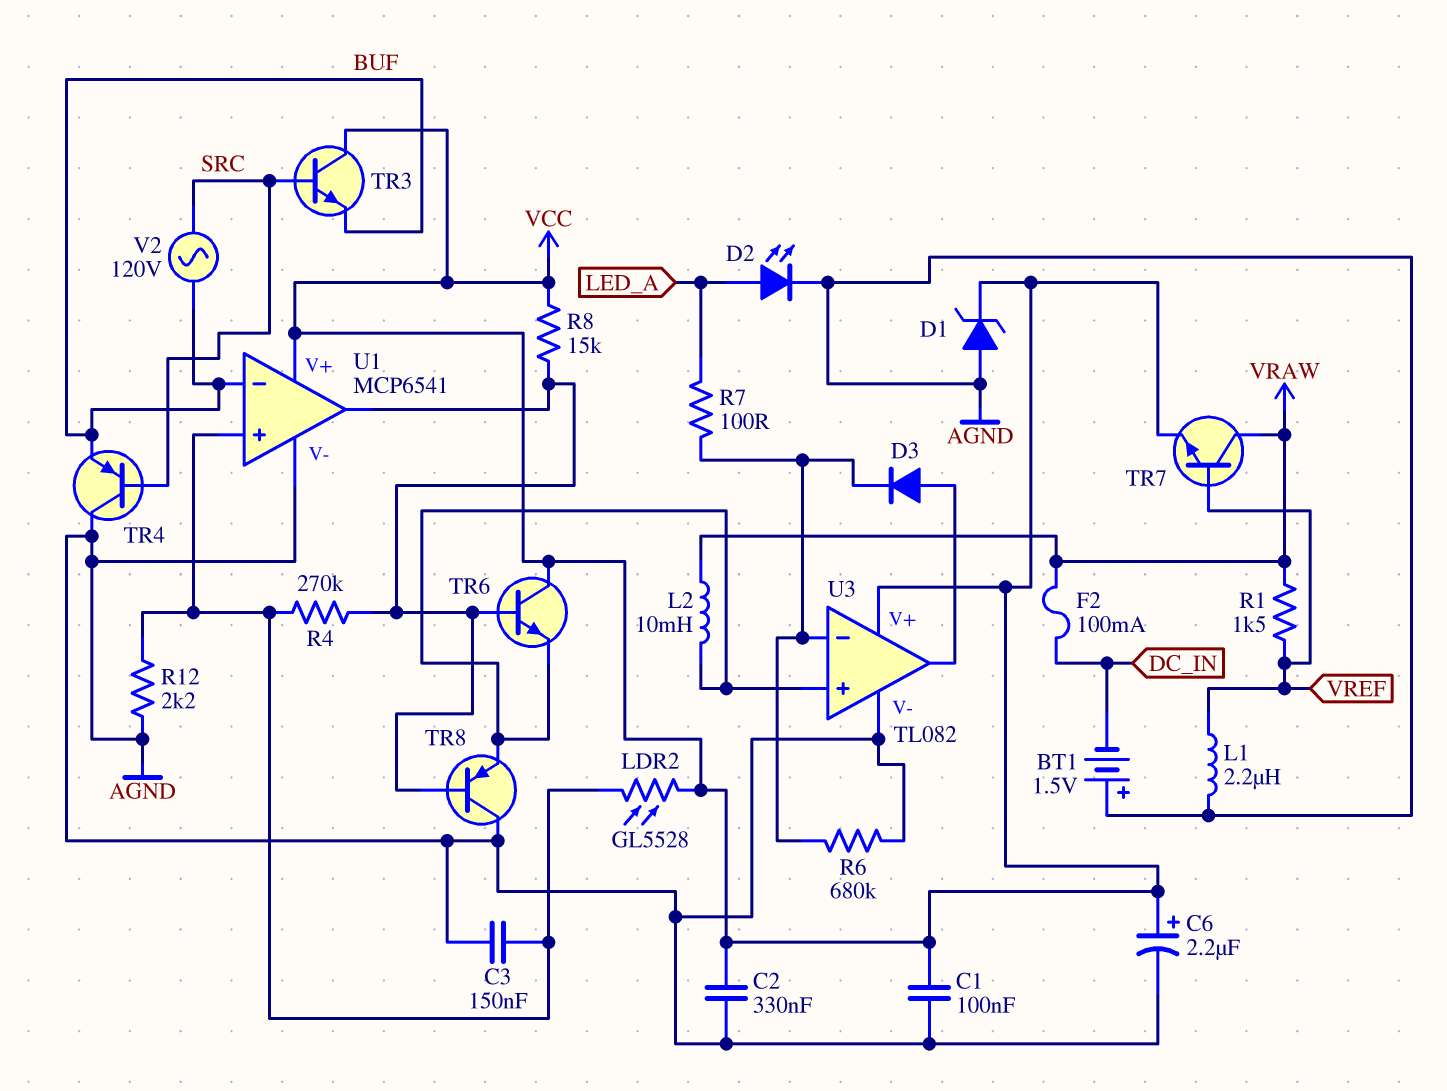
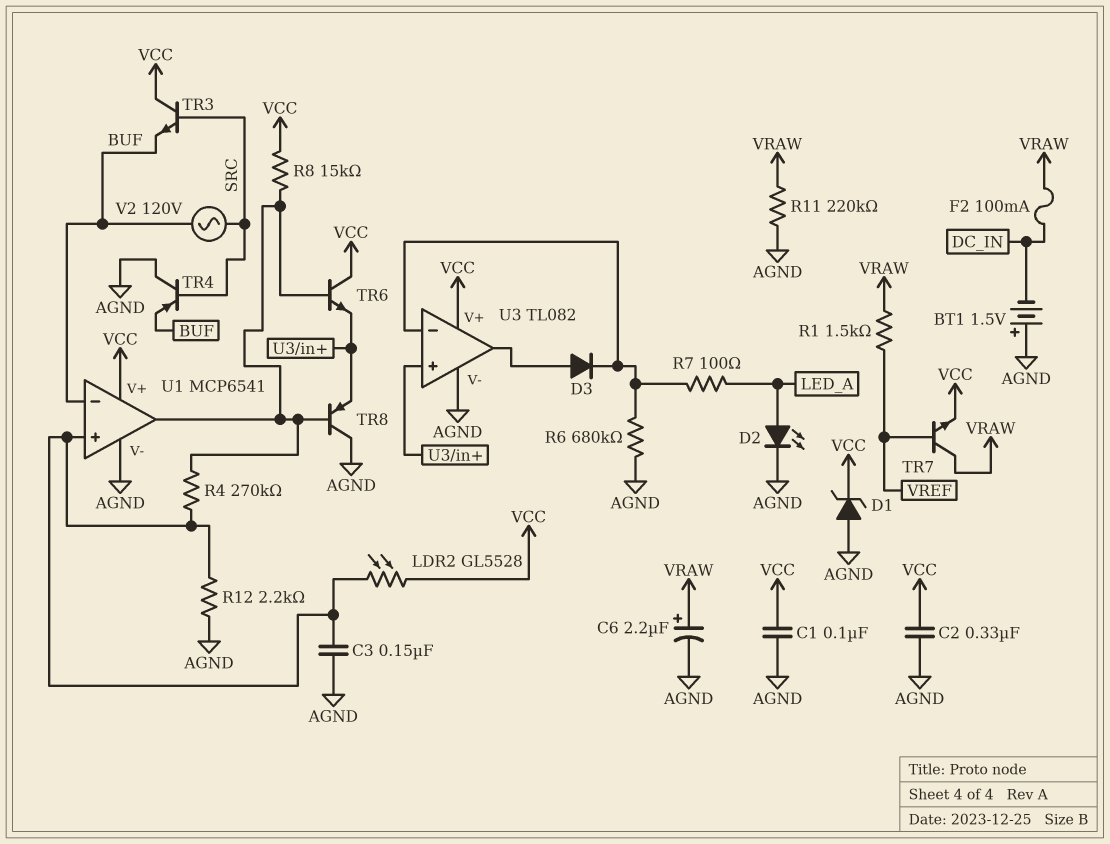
C6: 2.2uF (plus VCC, minus AGND) -> 2.2uF (plus VRAW, minus AGND)
L1: 2.2uH (AGND, VREF) -> none
L2: 10mH (U3/in+, VRAW) -> none
R11: none -> 220k (AGND, VRAW)

